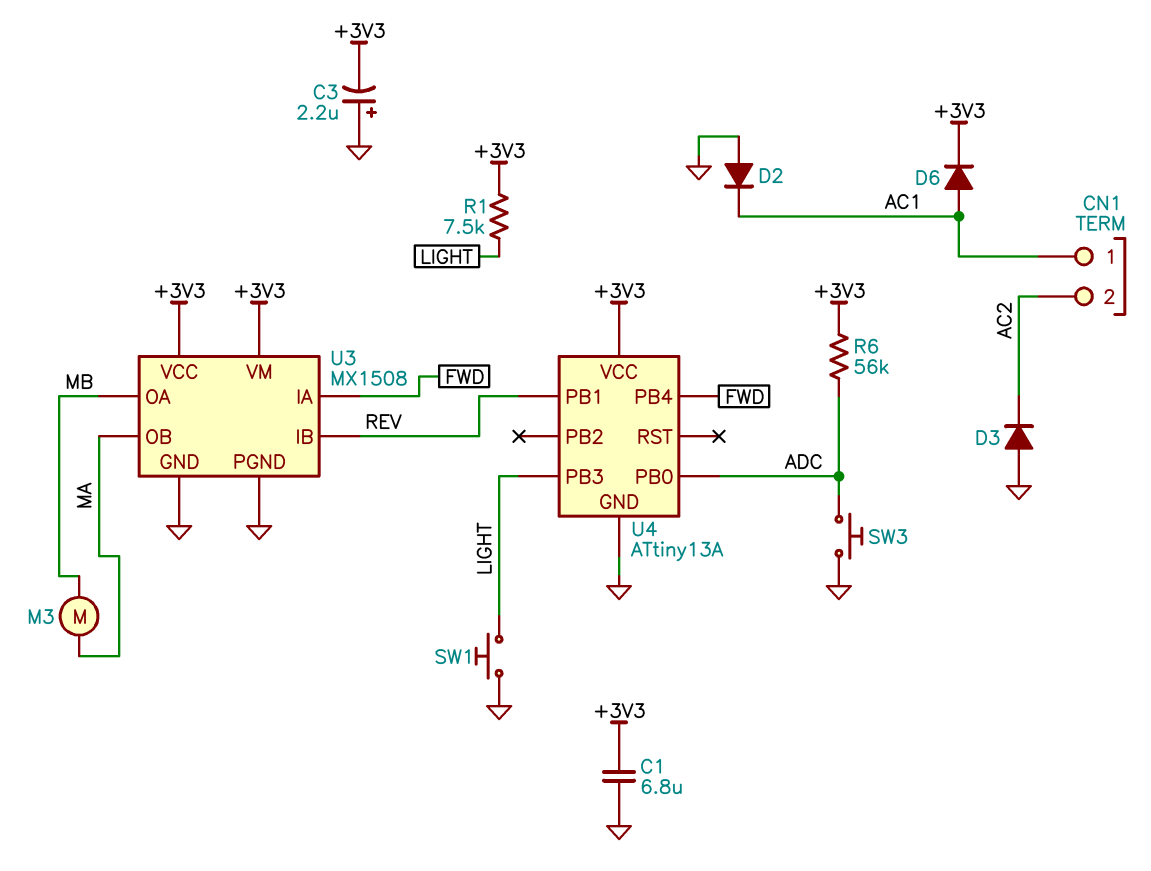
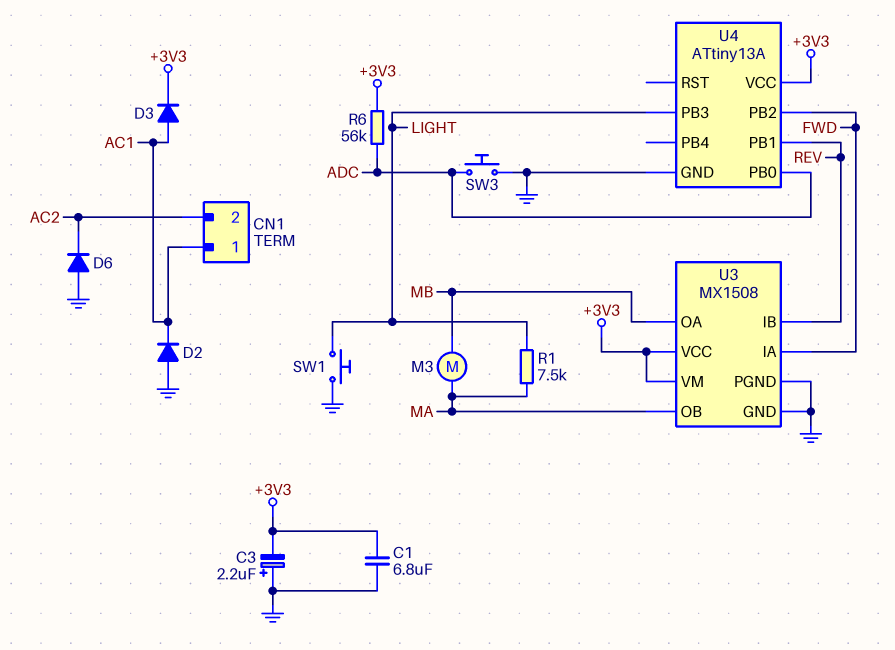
D3: diode (A GND, K AC2) -> diode (A AC1, K +3V3)
D6: diode (A AC1, K +3V3) -> diode (A GND, K AC2)
R1: 7.5k (+3V3, LIGHT) -> 7.5k (LIGHT, MA)
U4 pin PB2: none -> FWD
U4 pin PB4: FWD -> none

